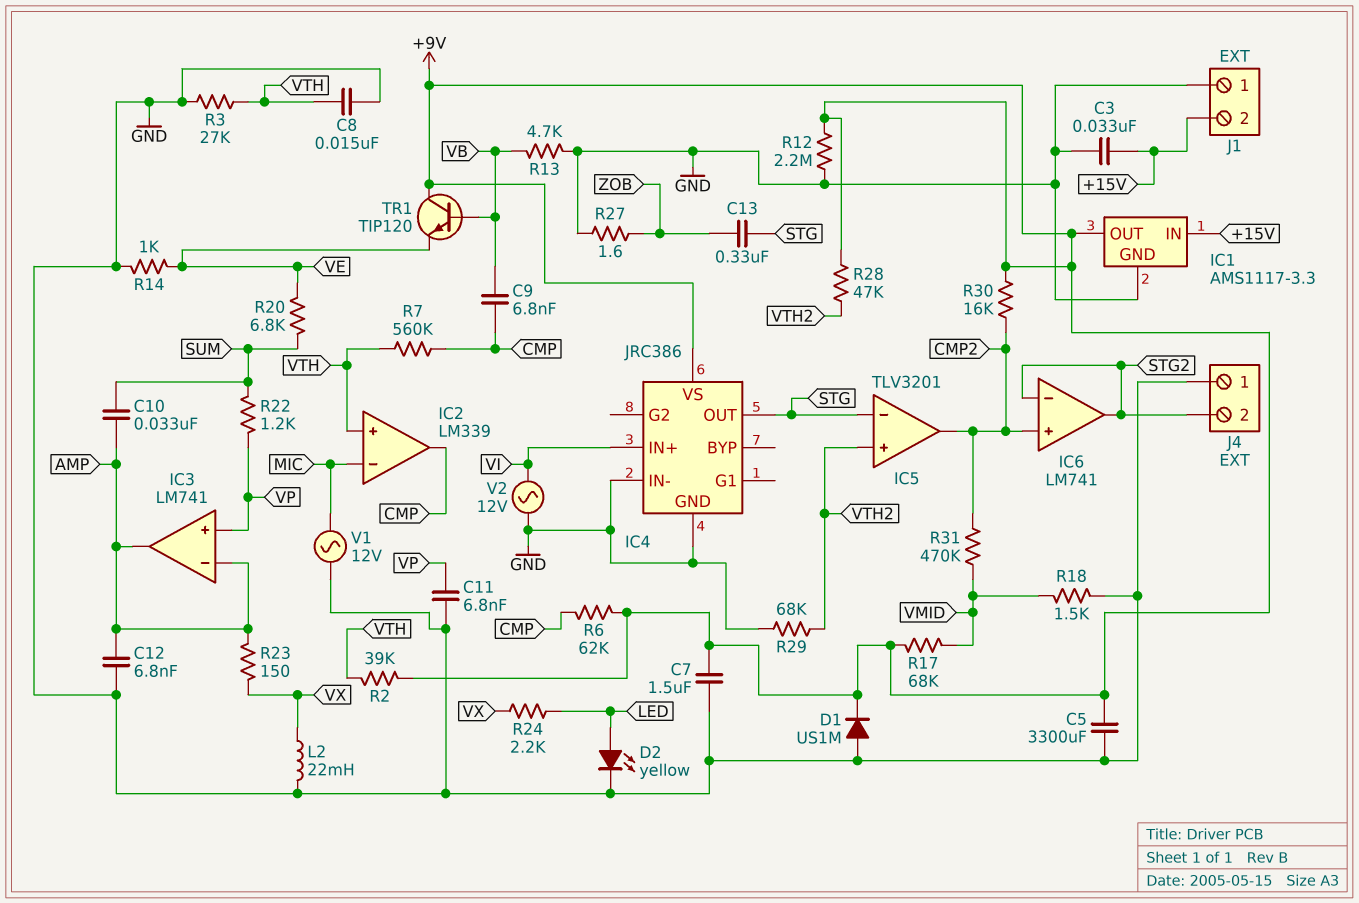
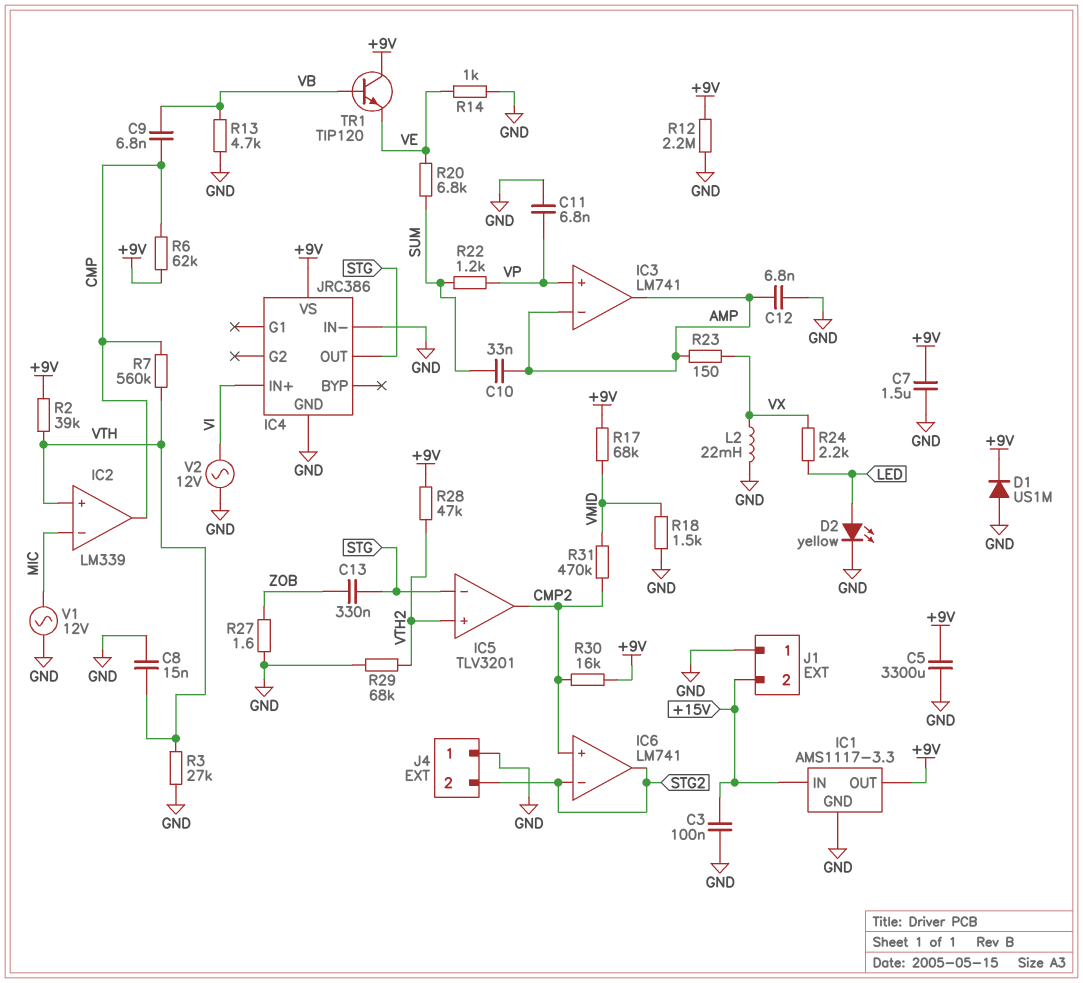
C3: 33nF (+15V, GND) -> 100nF (+15V, GND)

